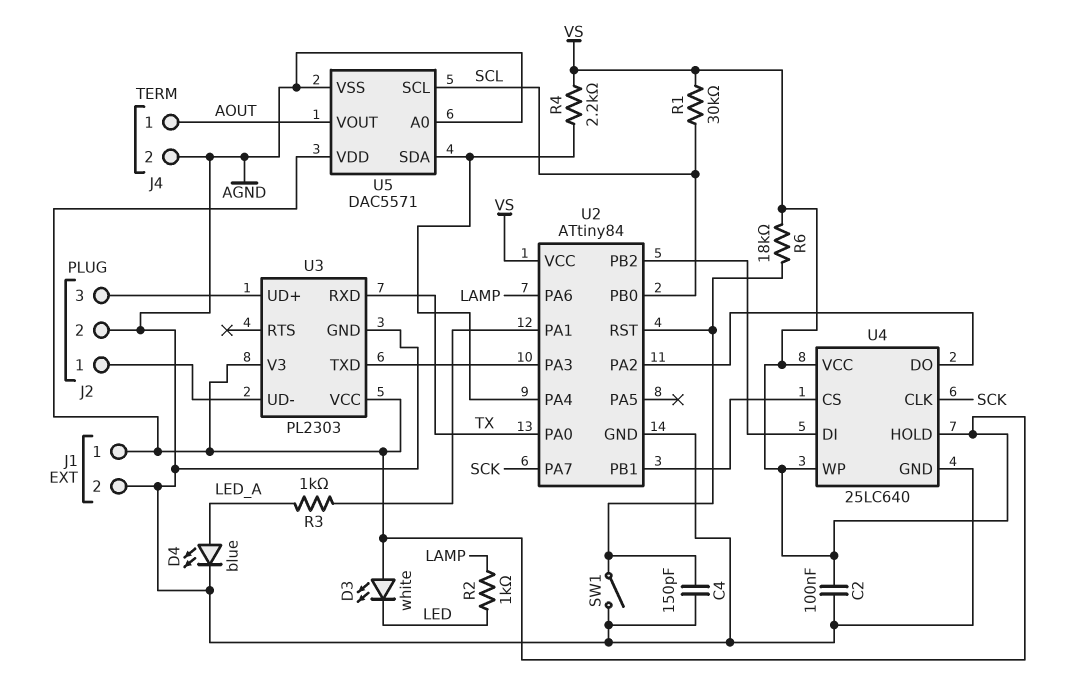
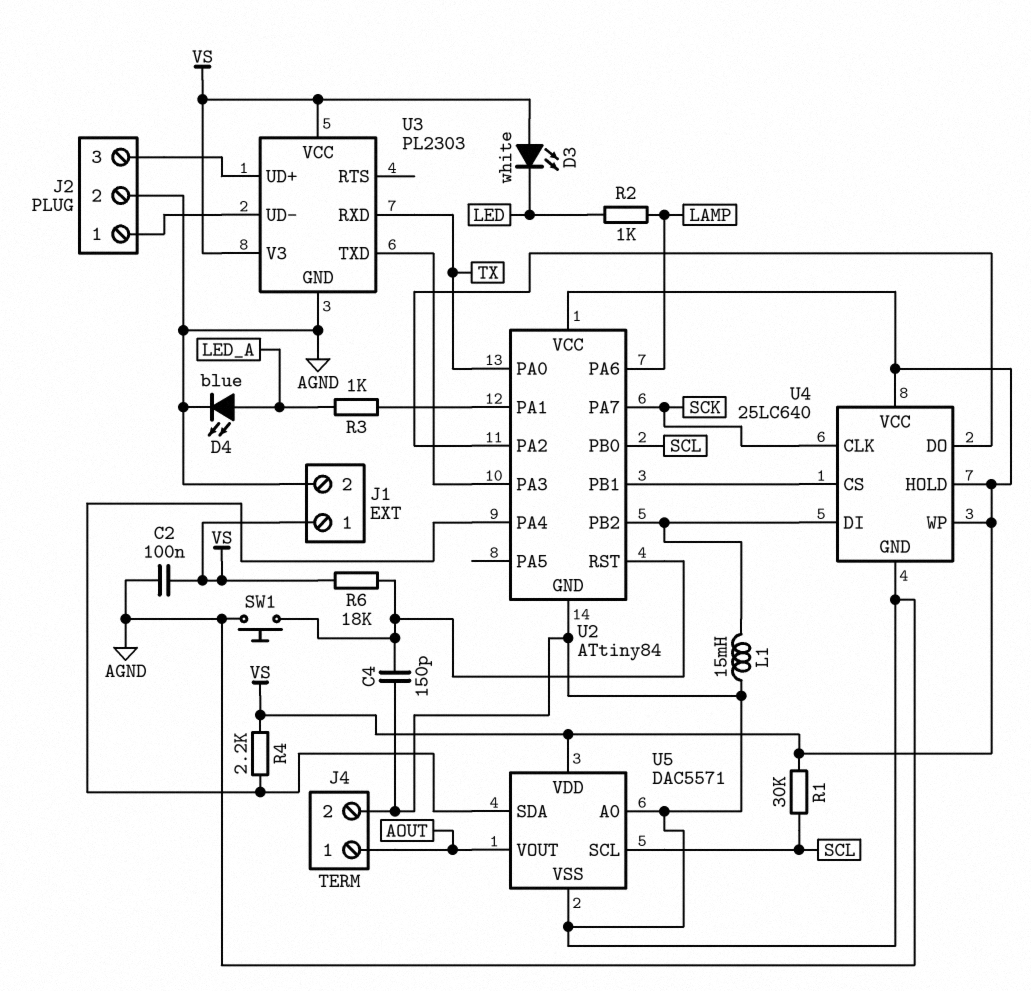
L1: none -> 15mH (AGND, U2/PB2)
SW1: switch (AGND, U2/RST) -> button (AGND, U2/RST)

